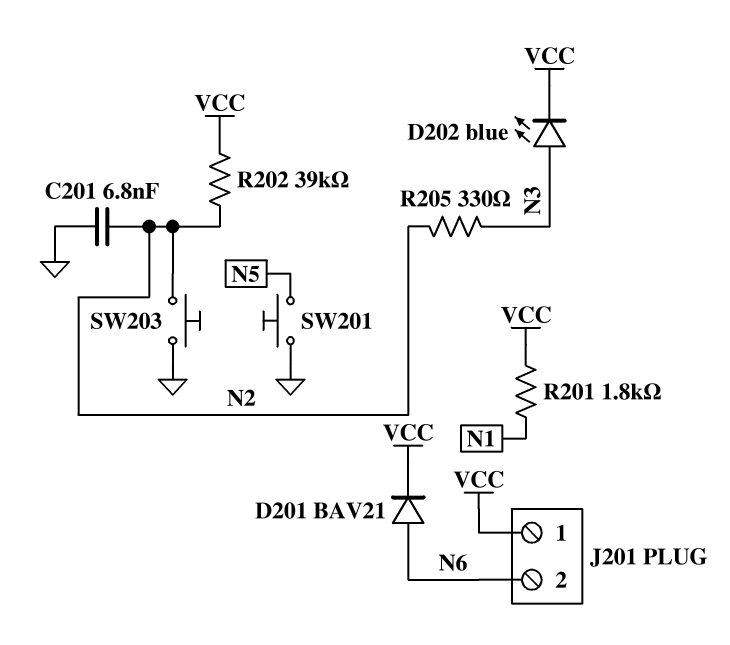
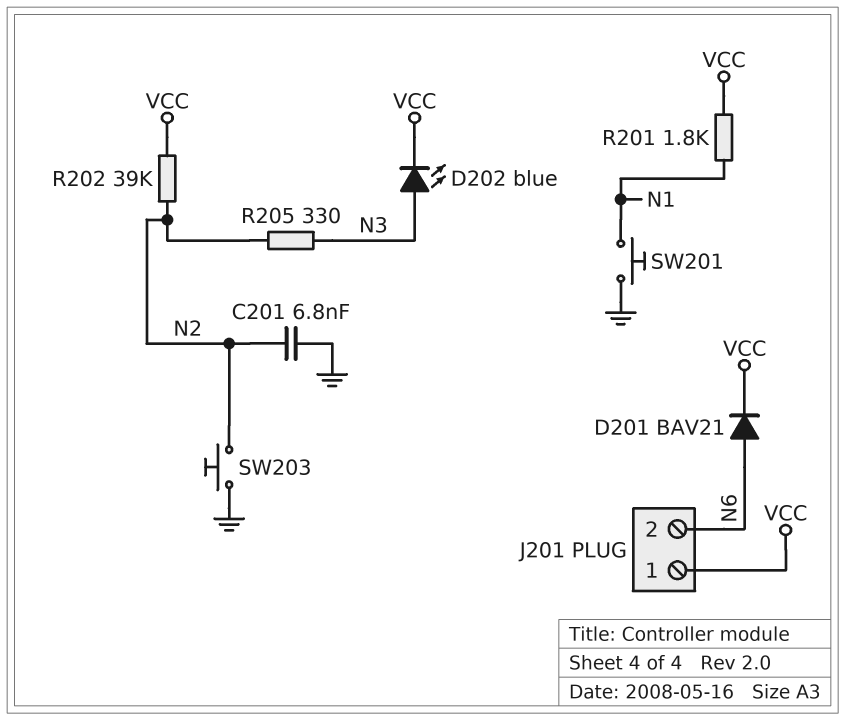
SW201: button (GND, N5) -> button (GND, N1)

